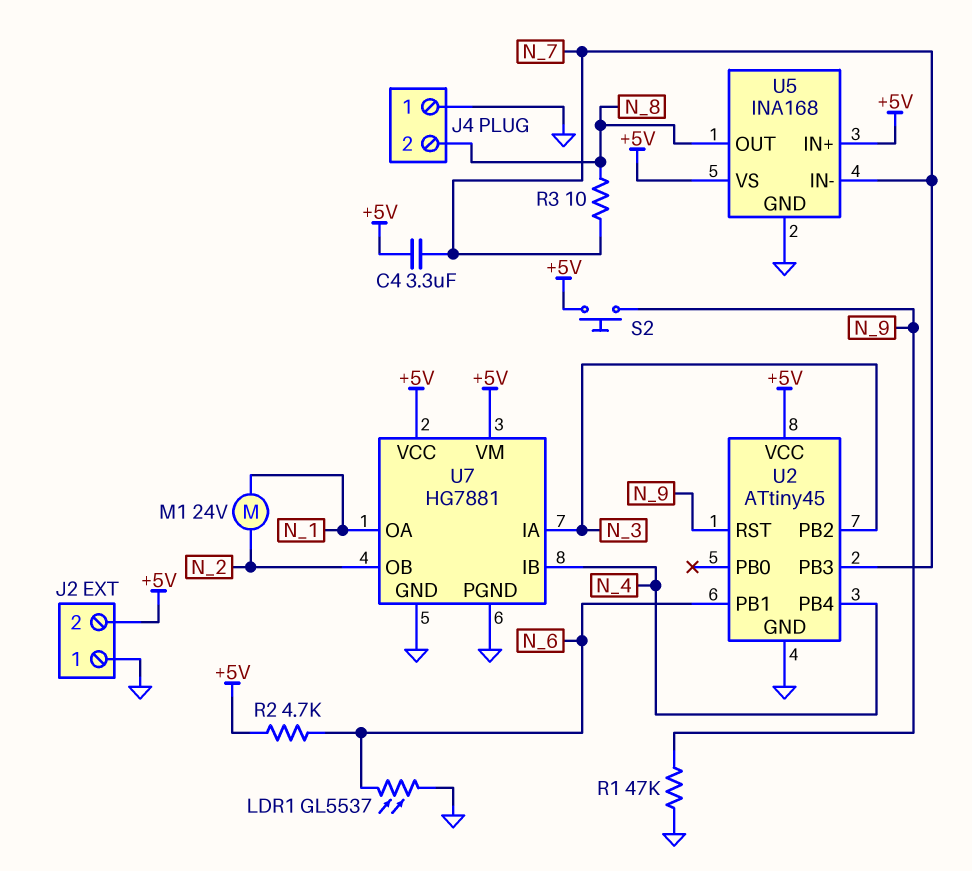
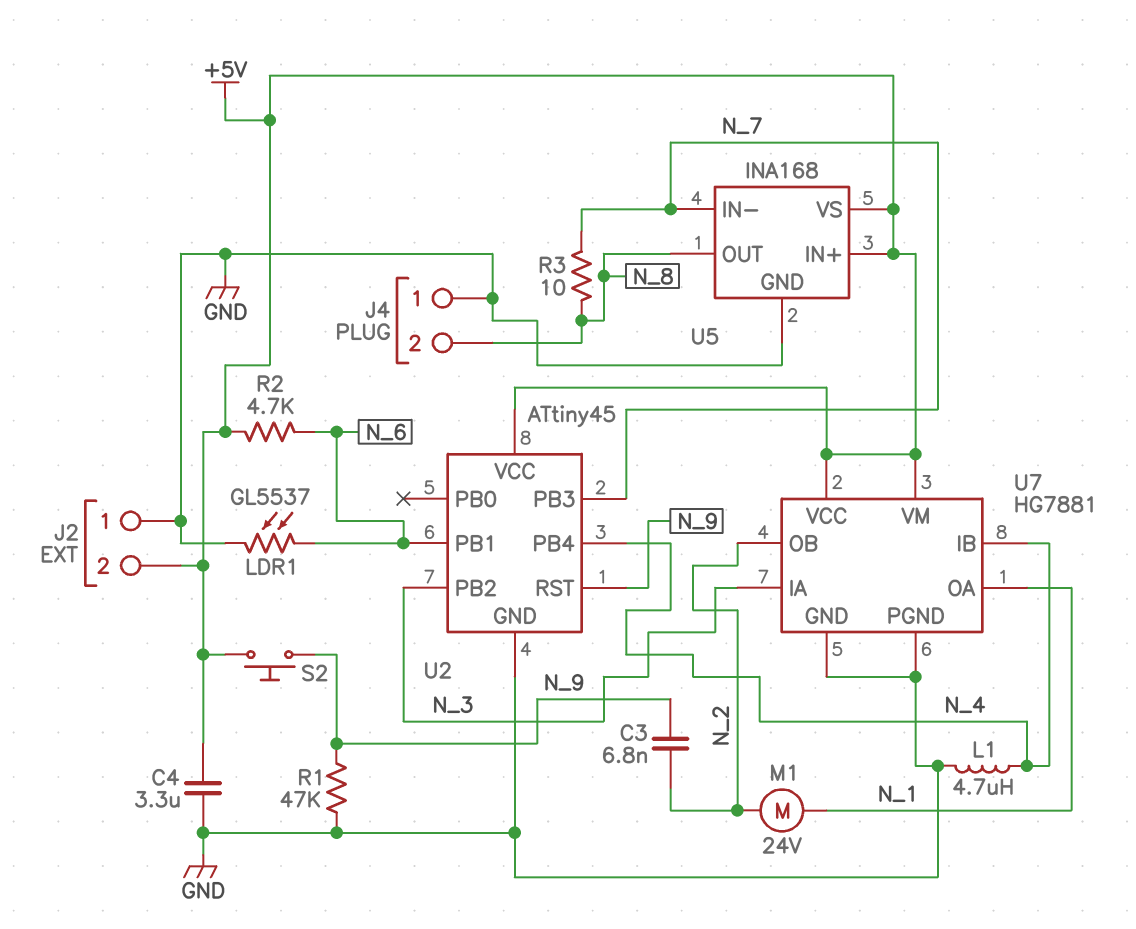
C3: none -> 6.8nF (N_2, N_9)
C4: 3.3uF (+5V, N_7) -> 3.3uF (+5V, GND)
L1: none -> 4.7uH (GND, N_4)

